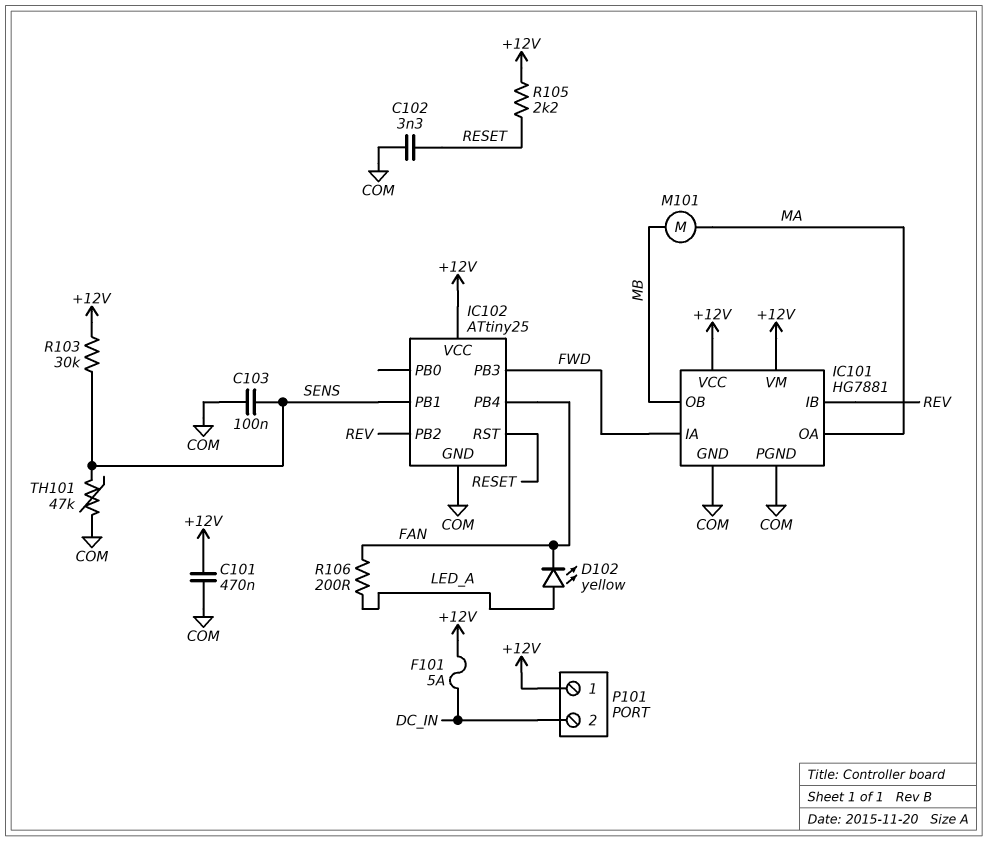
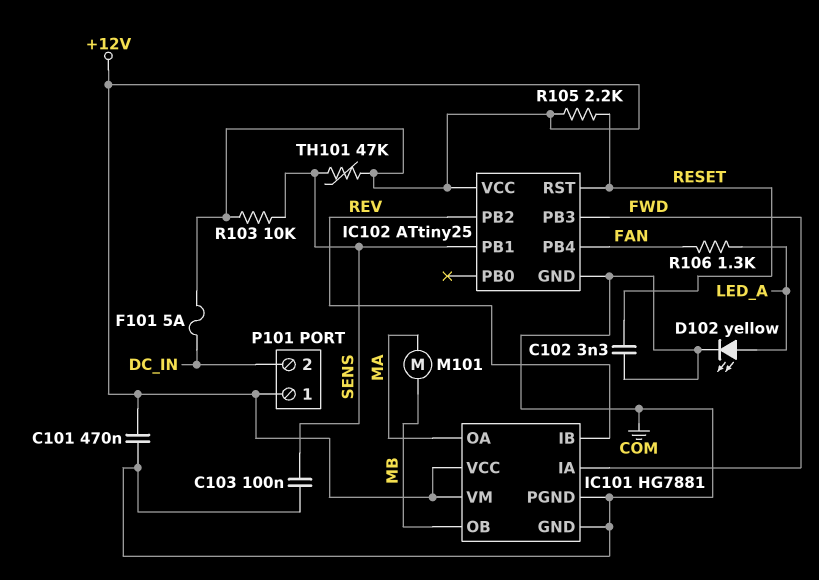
D102: LED yellow (A LED_A, K FAN) -> LED yellow (A LED_A, K COM)
R103: 30k (+12V, SENS) -> 10k (+12V, SENS)
R106: 200 (FAN, LED_A) -> 1.3k (FAN, LED_A)
TH101: 47k (COM, SENS) -> 47k (+12V, SENS)

